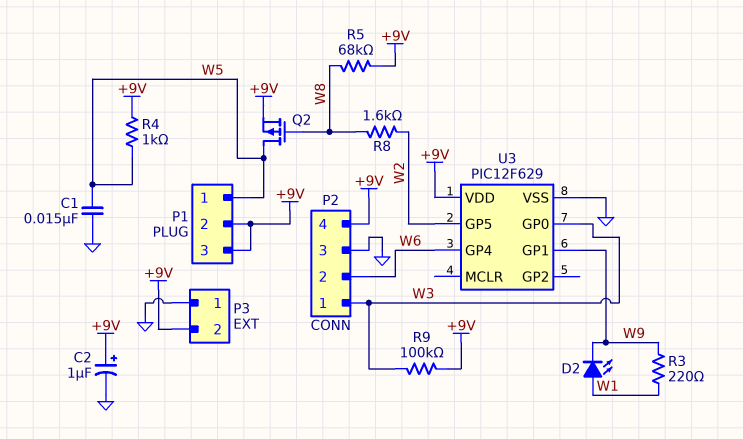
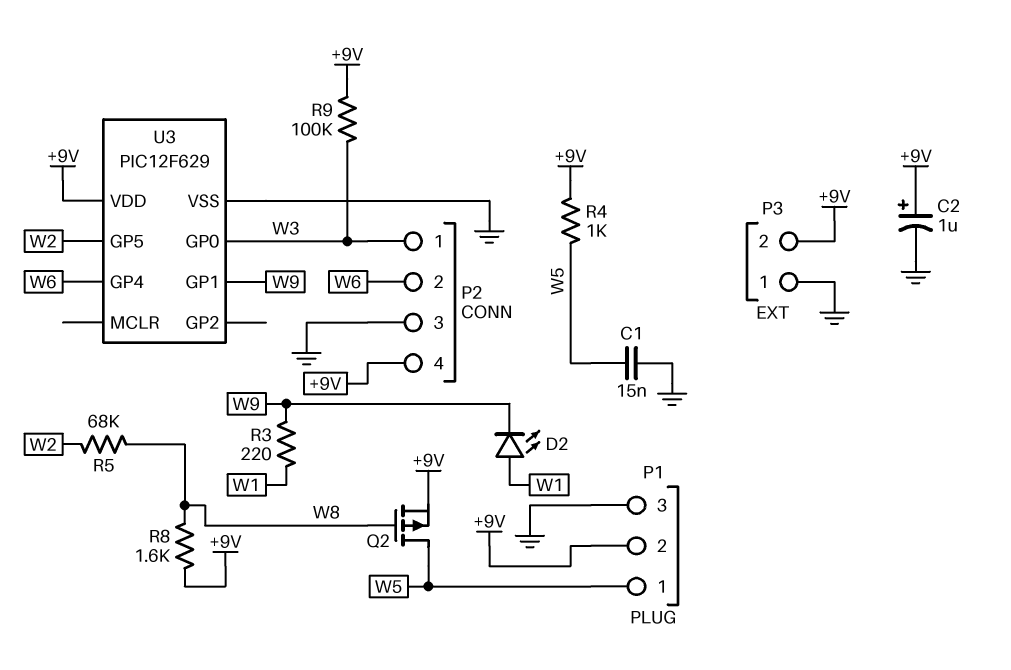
P1 pin 3: +9V -> GND
R5: 68k (+9V, W8) -> 68k (W2, W8)
R8: 1.6k (W2, W8) -> 1.6k (+9V, W8)

